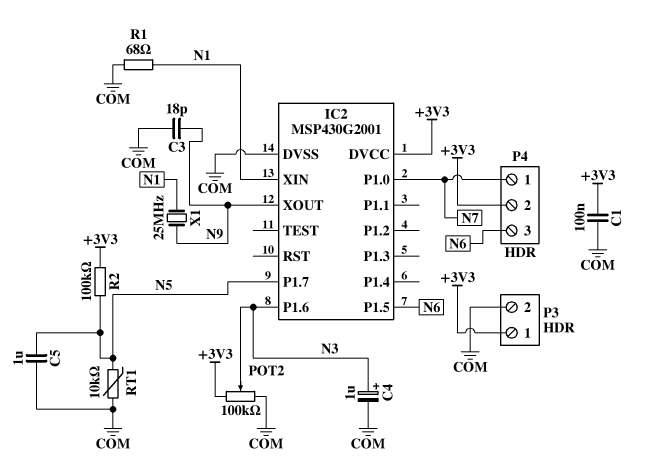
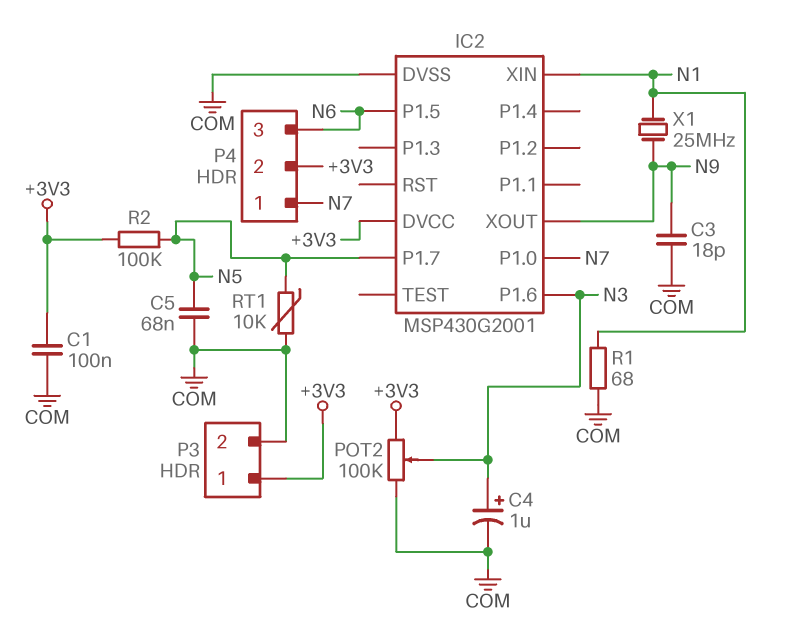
C5: 1uF (COM, N5) -> 68nF (COM, N5)

